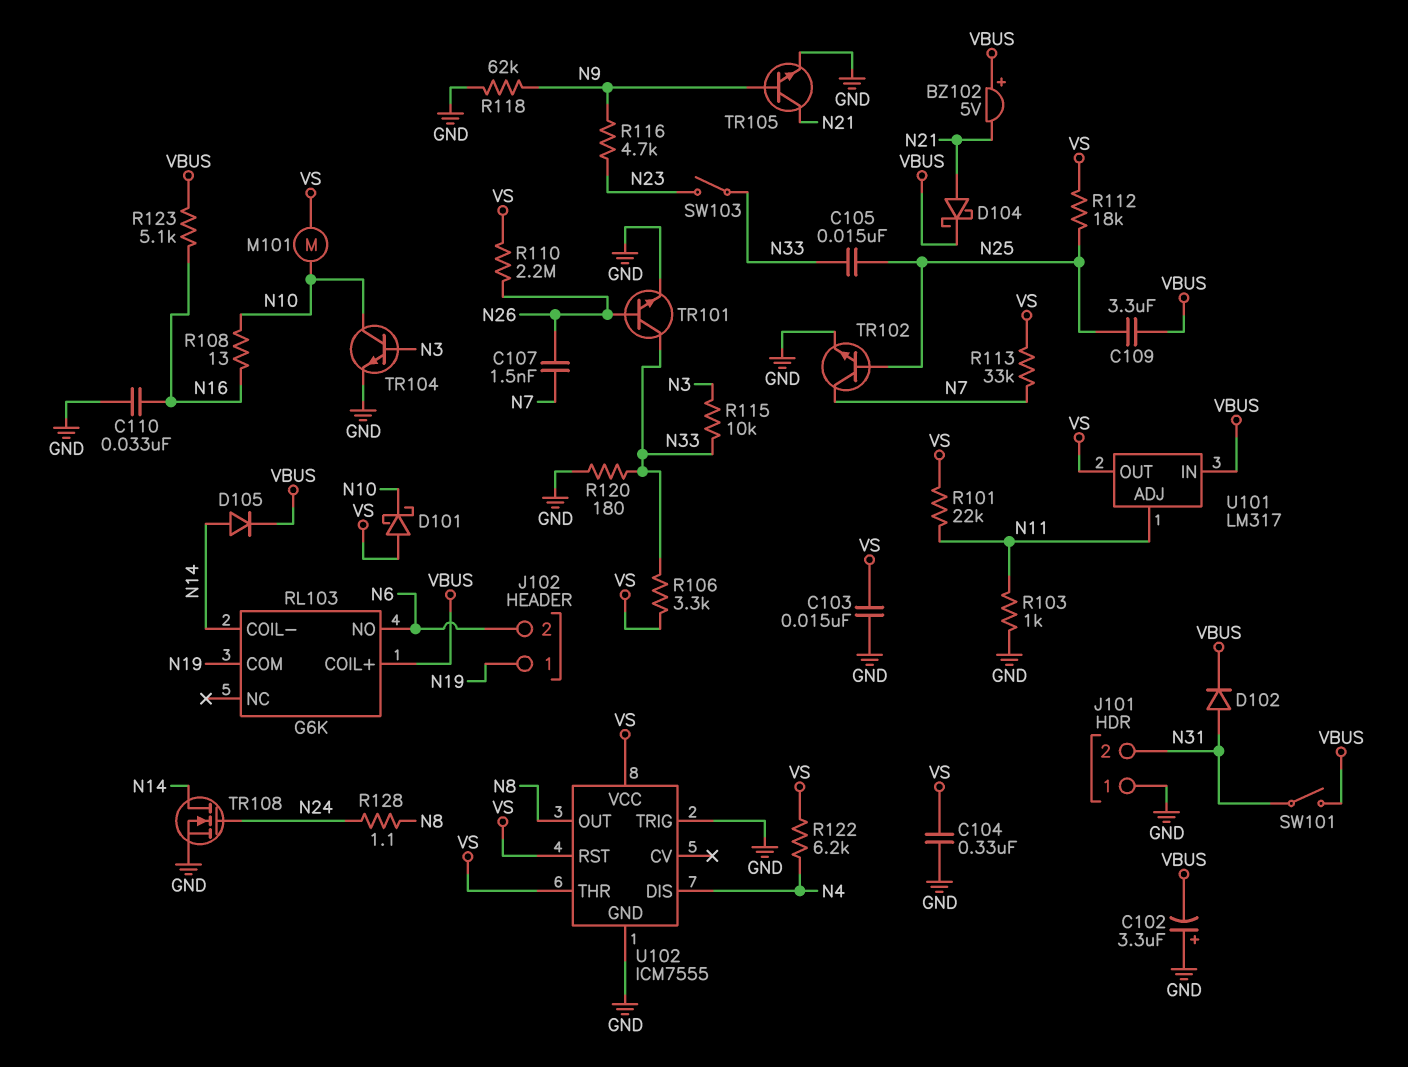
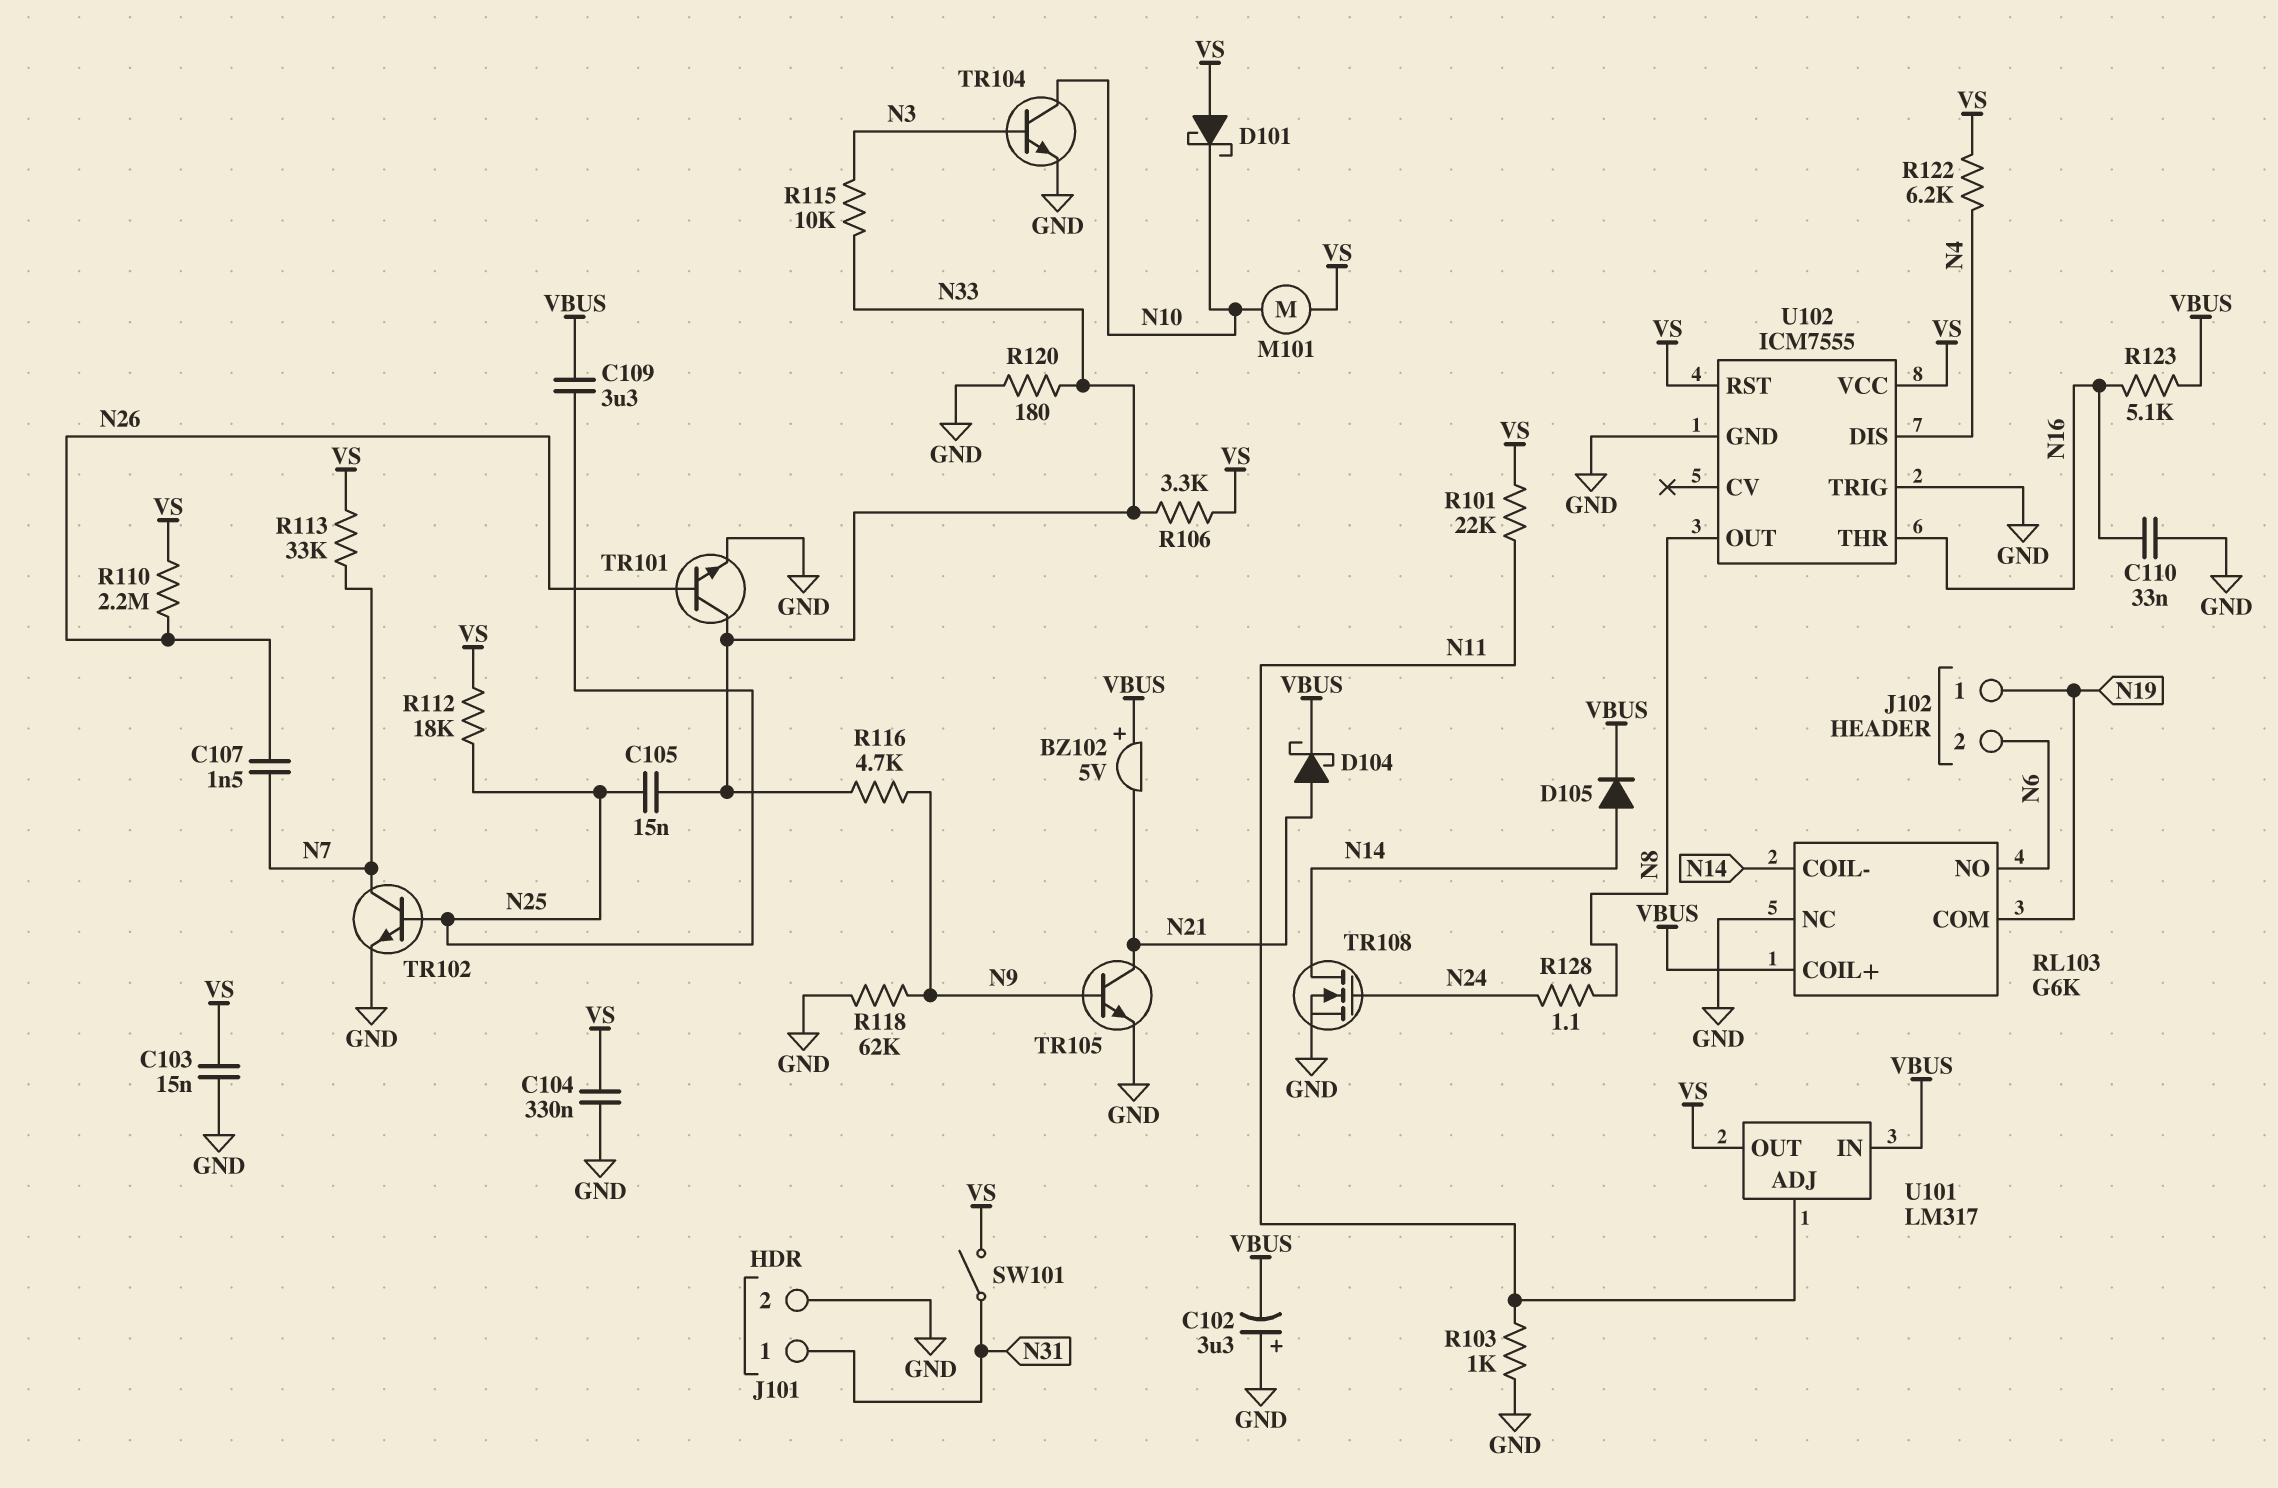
D102: diode (A N31, K VBUS) -> none
J101 pin 1: GND -> N31
J101 pin 2: N31 -> GND
R108: 13 (N10, N16) -> none
R116: 4.7k (N9, N23) -> 4.7k (N9, N33)
RL103 pin NC: none -> GND
SW101: switch (N31, VBUS) -> switch (N31, VS)
SW103: switch (N23, N33) -> none
U102 pin THR: VS -> N16

